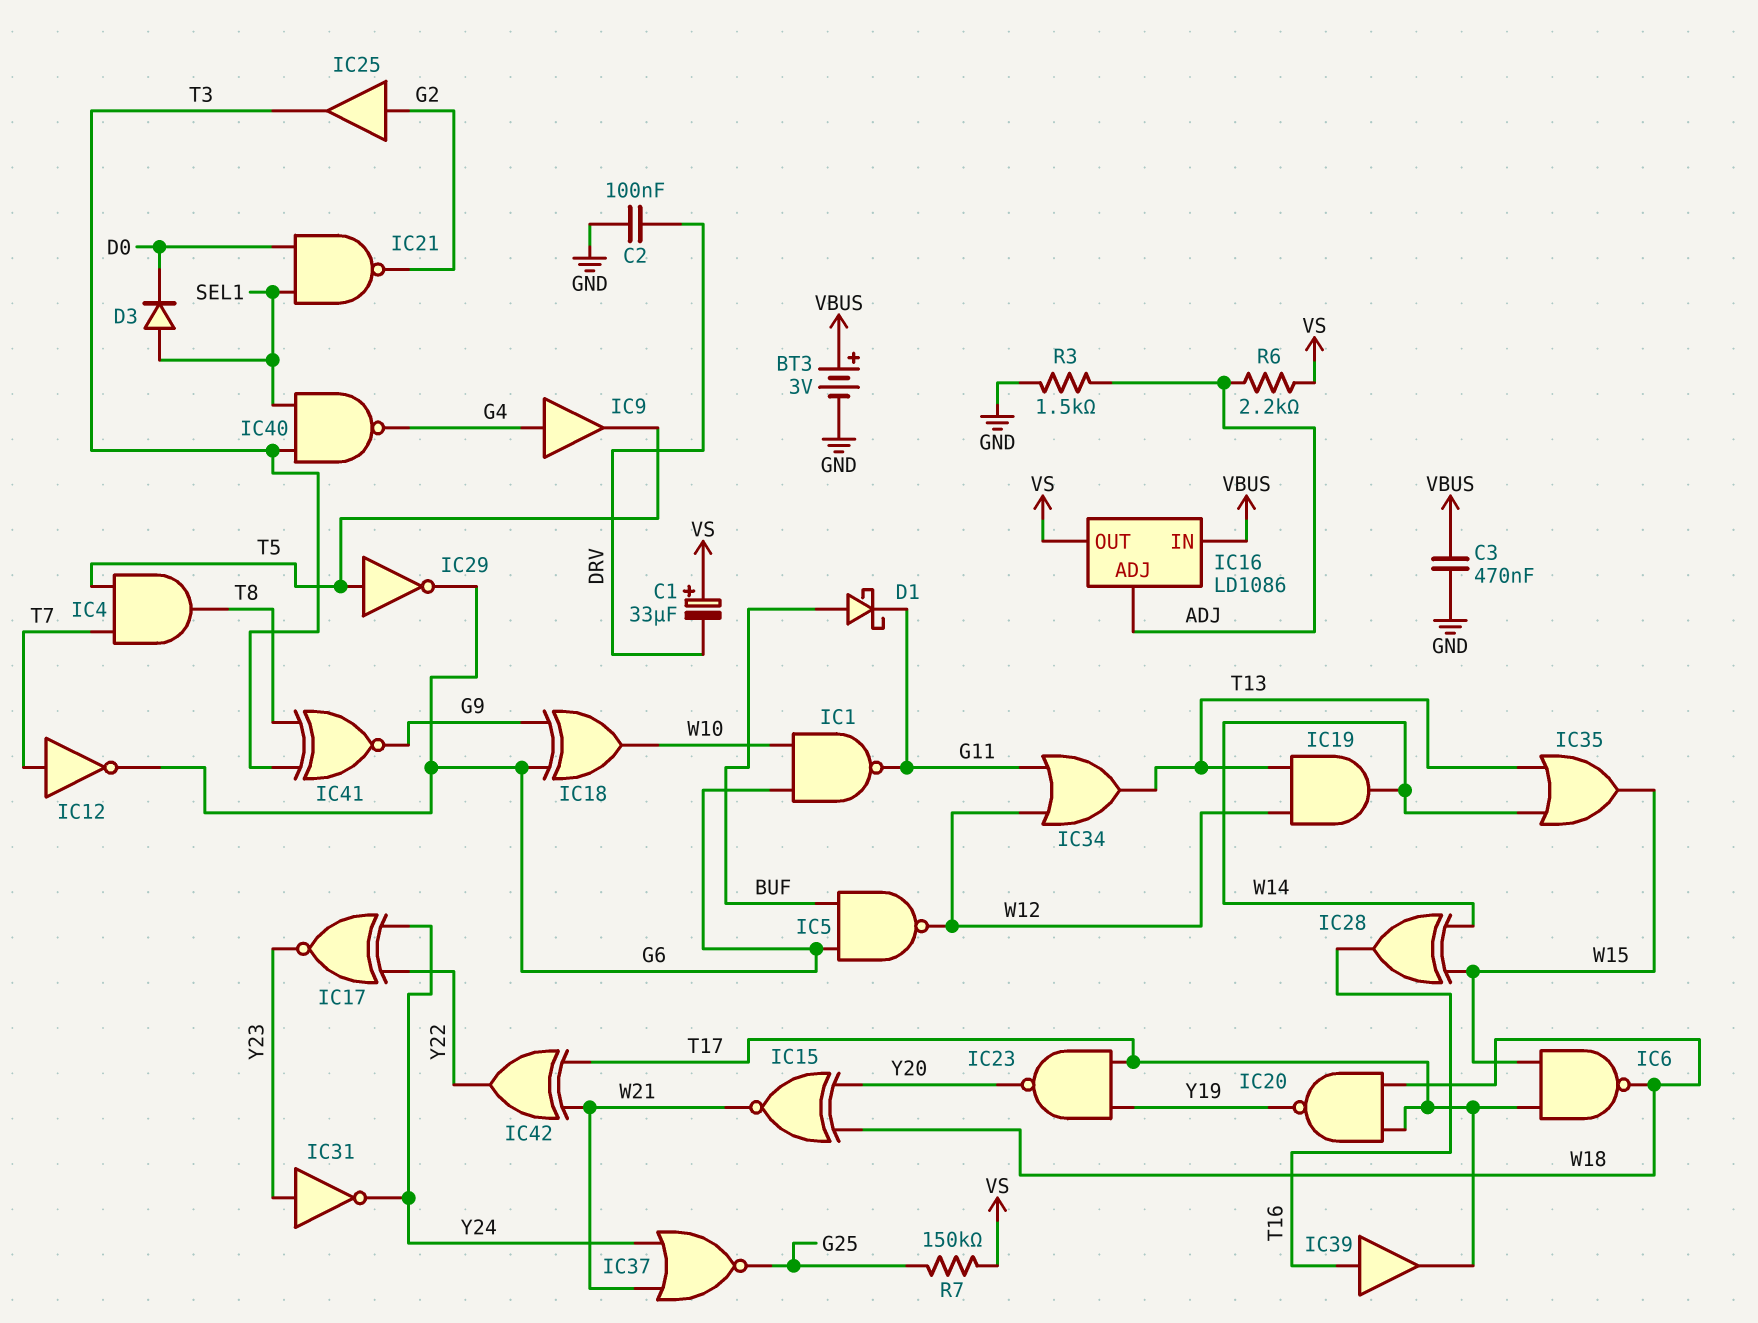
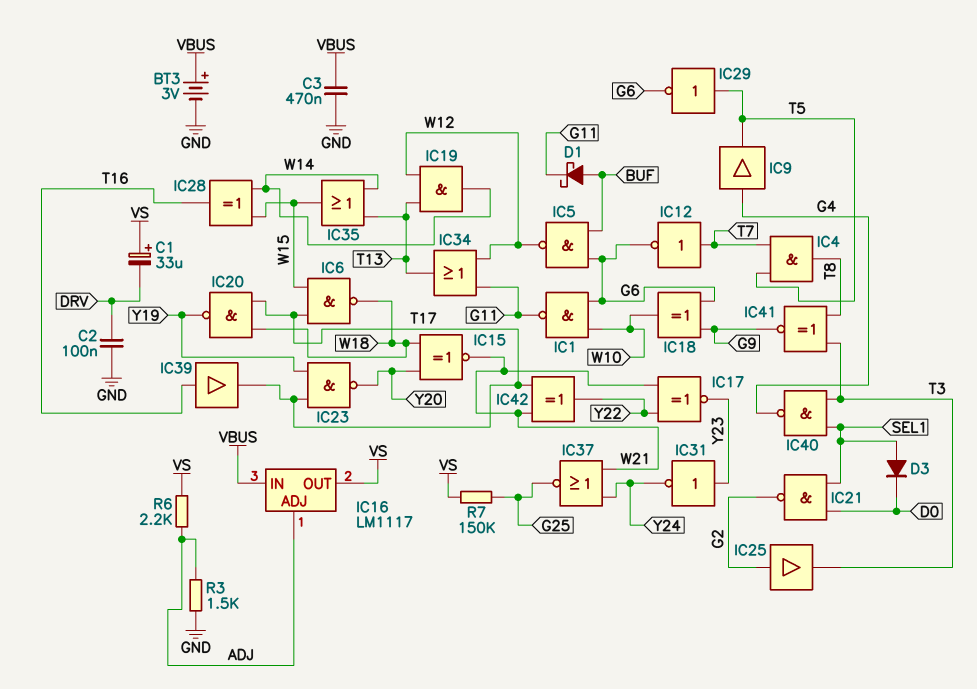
IC16: LD1086 -> LM1117
IC17: XNOR (in Y22, in Y24, out Y23) -> XNOR (in W21, in Y22, out Y23)

